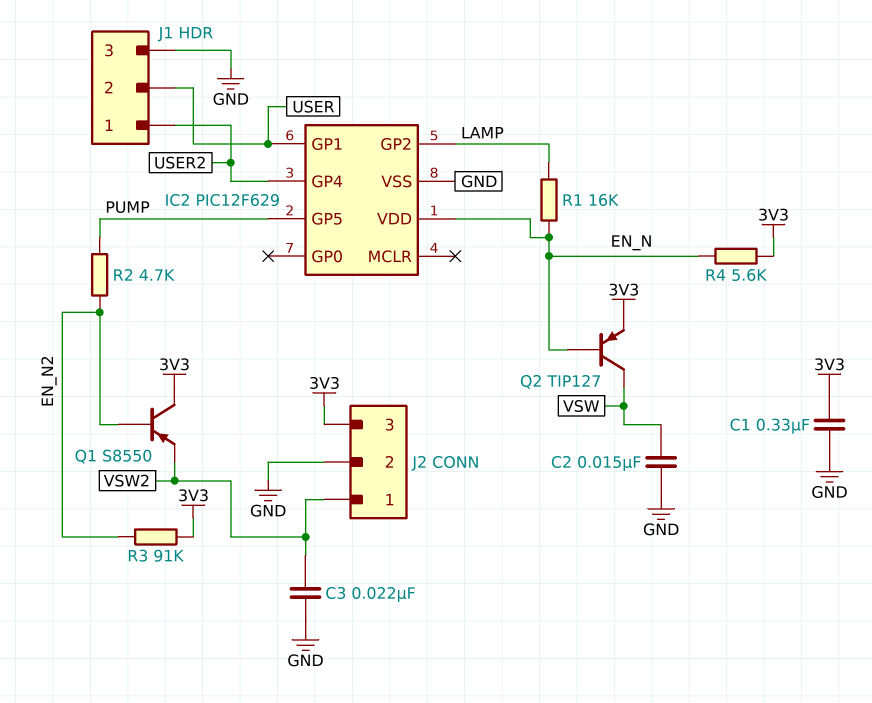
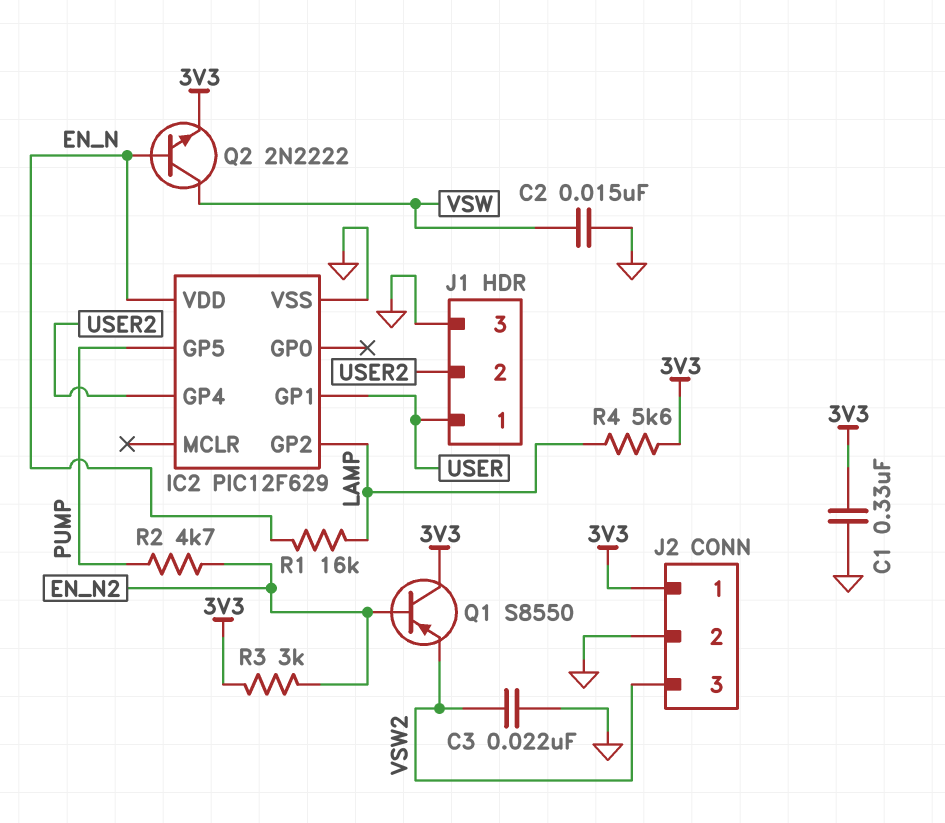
J1 pin 1: USER2 -> USER
J1 pin 2: USER -> USER2
J2 pin 1: VSW2 -> 3V3
J2 pin 3: 3V3 -> VSW2
Q2: PNP TIP127 (B EN_N, C VSW, E 3V3) -> NPN 2N2222 (B EN_N, C VSW, E 3V3)
R3: 91k (3V3, EN_N2) -> 3k (3V3, EN_N2)
R4: 5.6k (3V3, EN_N) -> 5.6k (3V3, LAMP)

